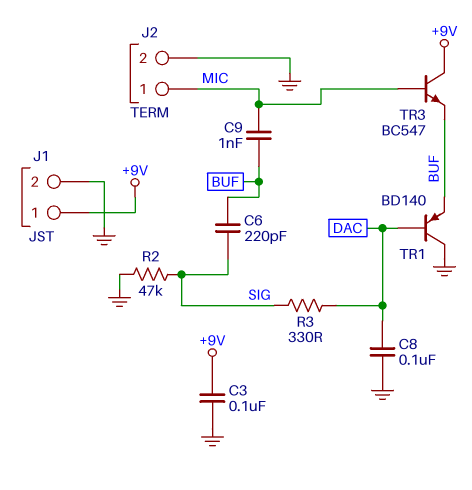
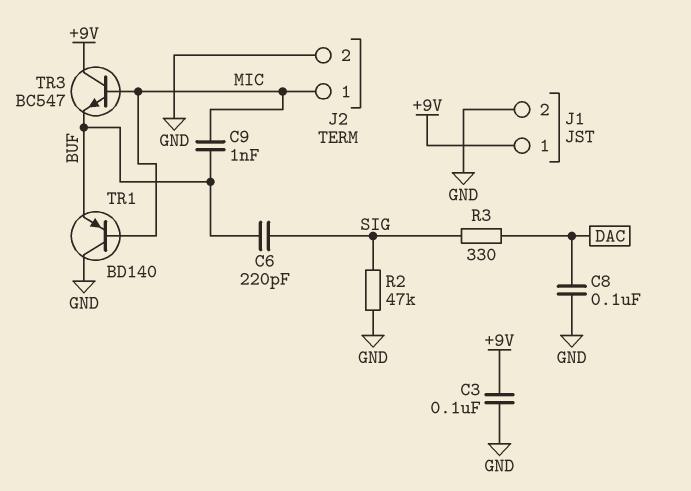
TR1: PNP BD140 (B DAC, C GND, E BUF) -> PNP BD140 (B MIC, C GND, E BUF)

